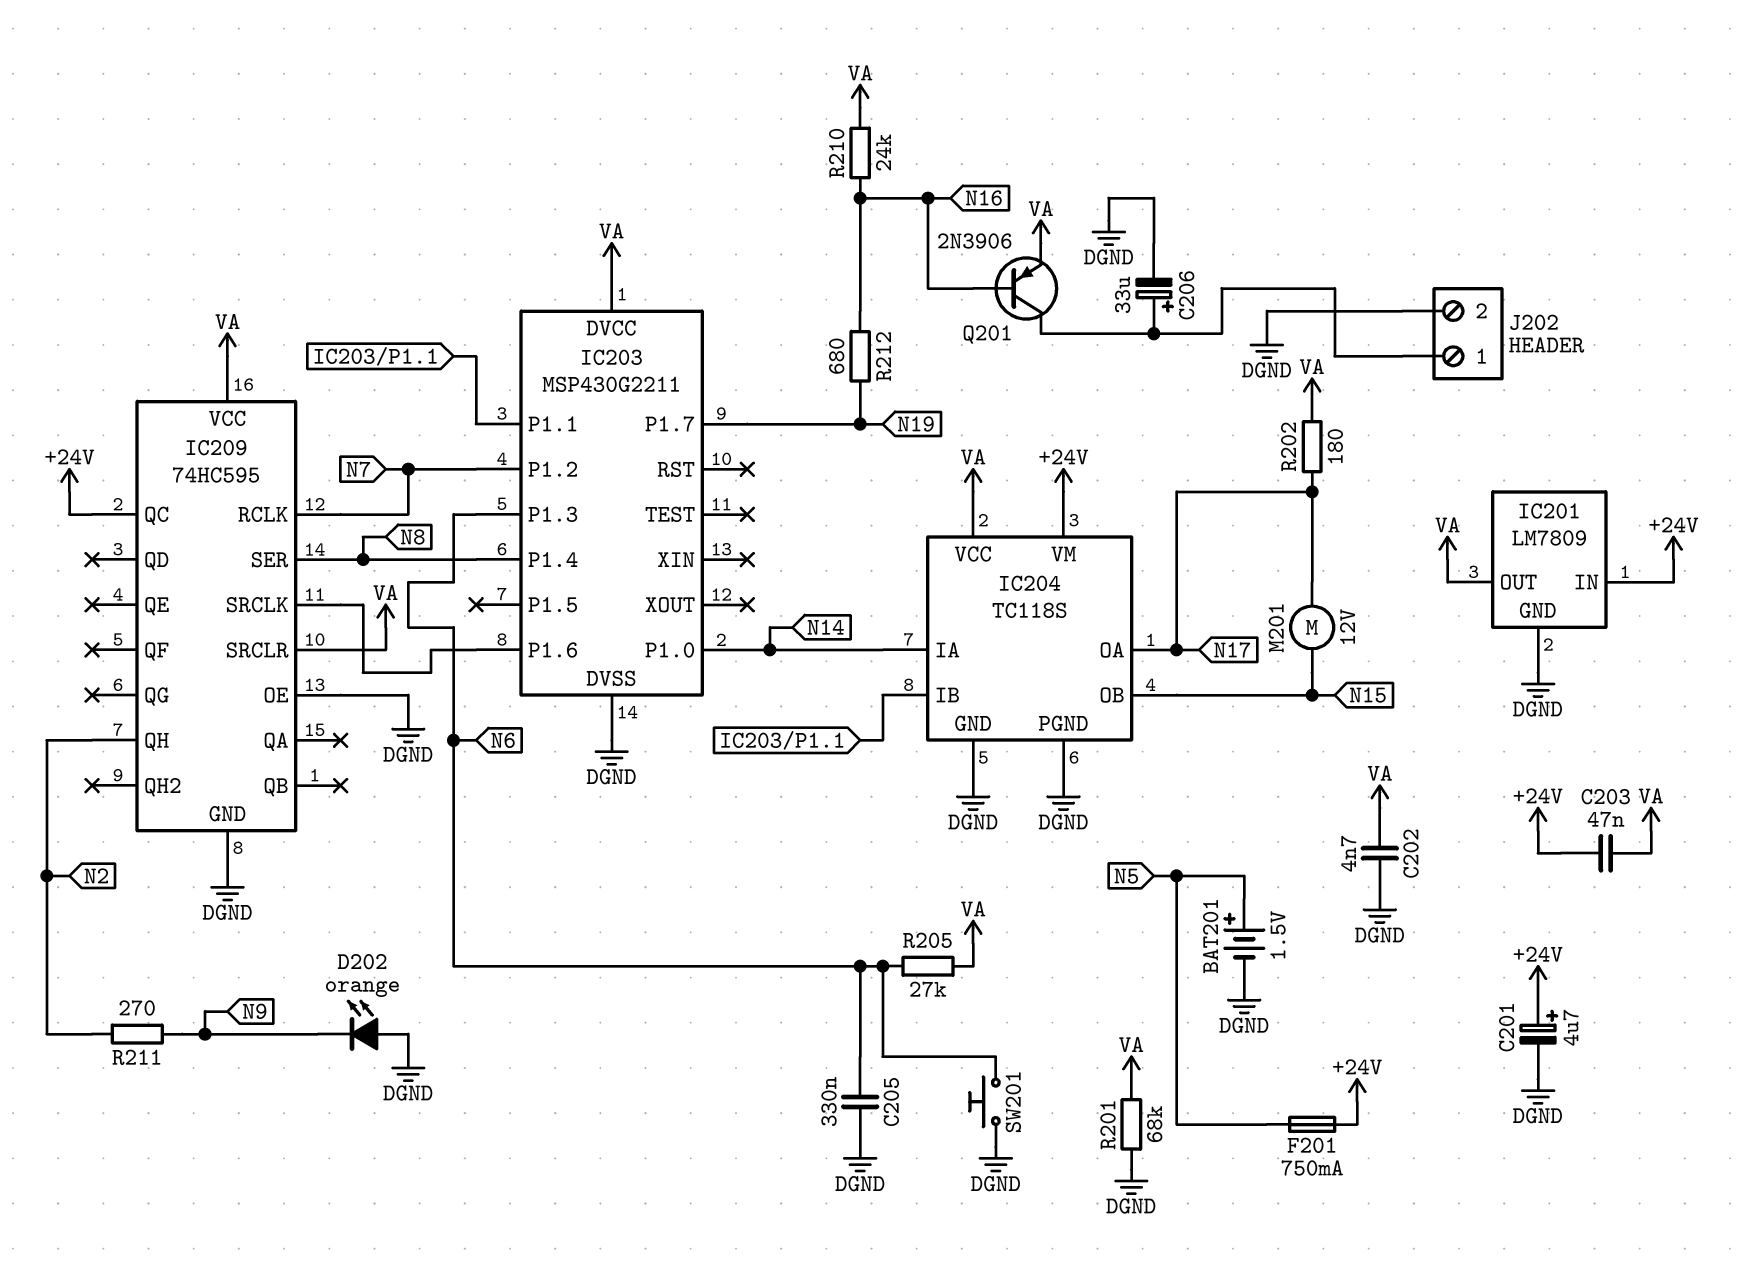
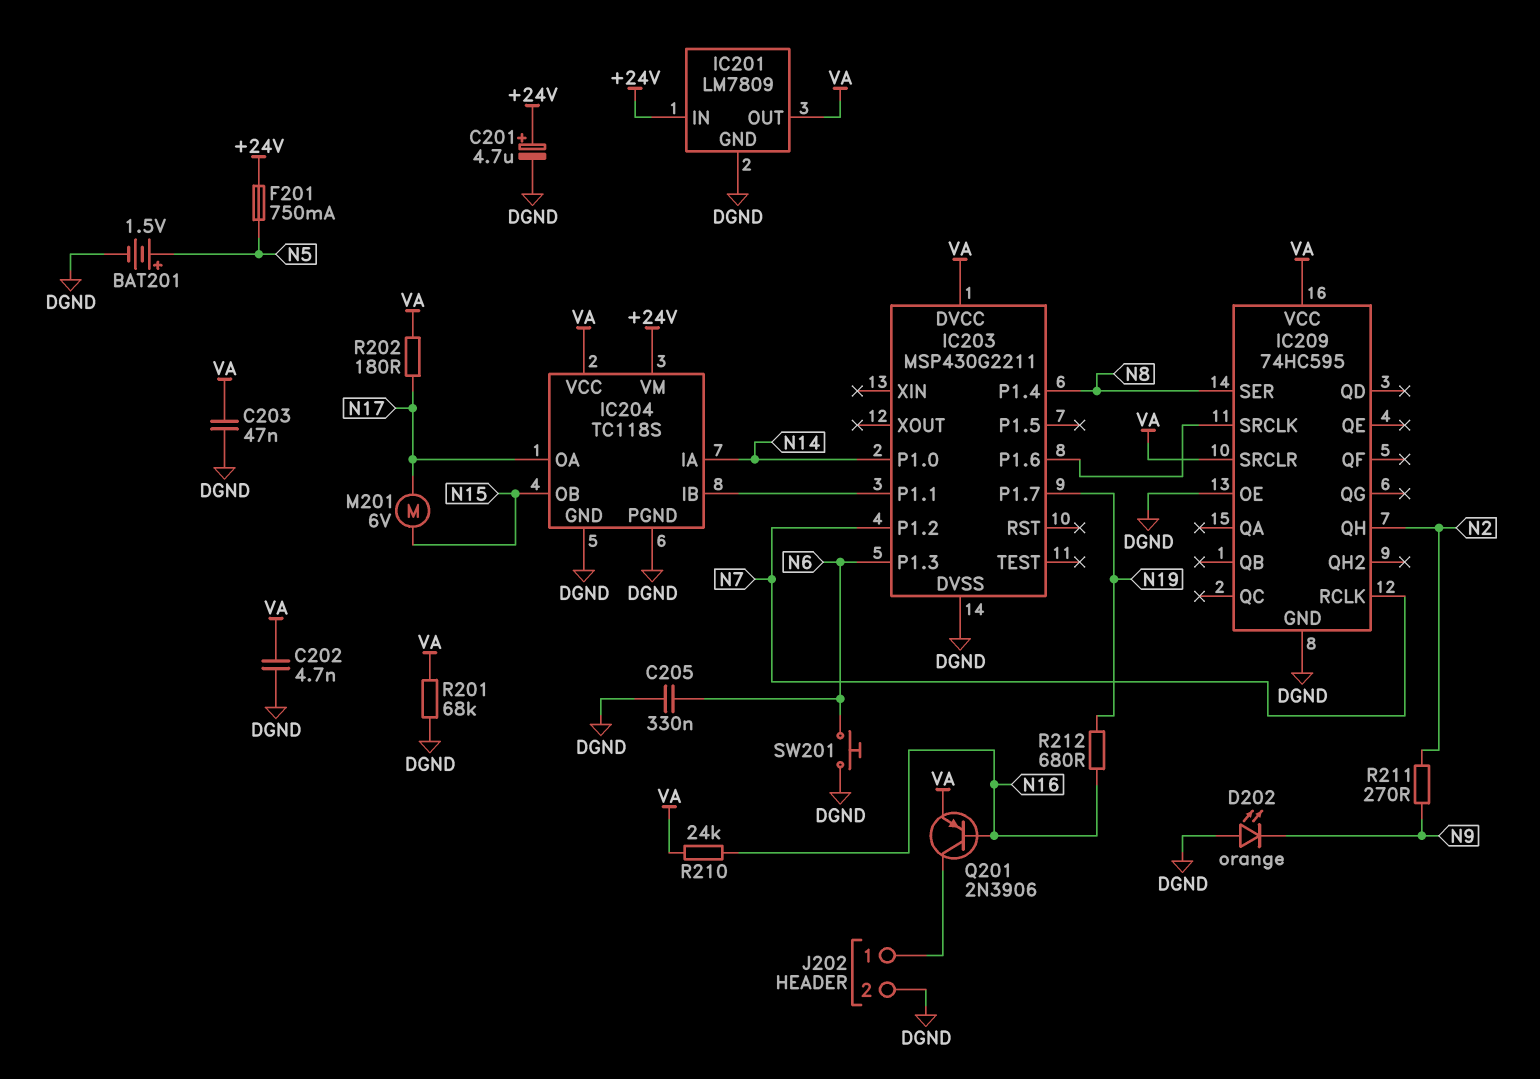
C203: 47nF (+24V, VA) -> 47nF (DGND, VA)
C206: 33uF (plus J202/1, minus DGND) -> none
IC209 pin QC: +24V -> none
M201: motor 12V (N15, N17) -> motor 6V (N15, N17)
R205: 27k (N6, VA) -> none

